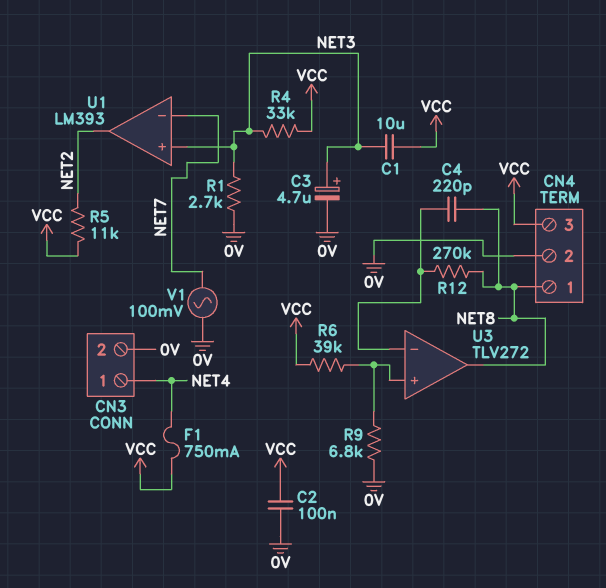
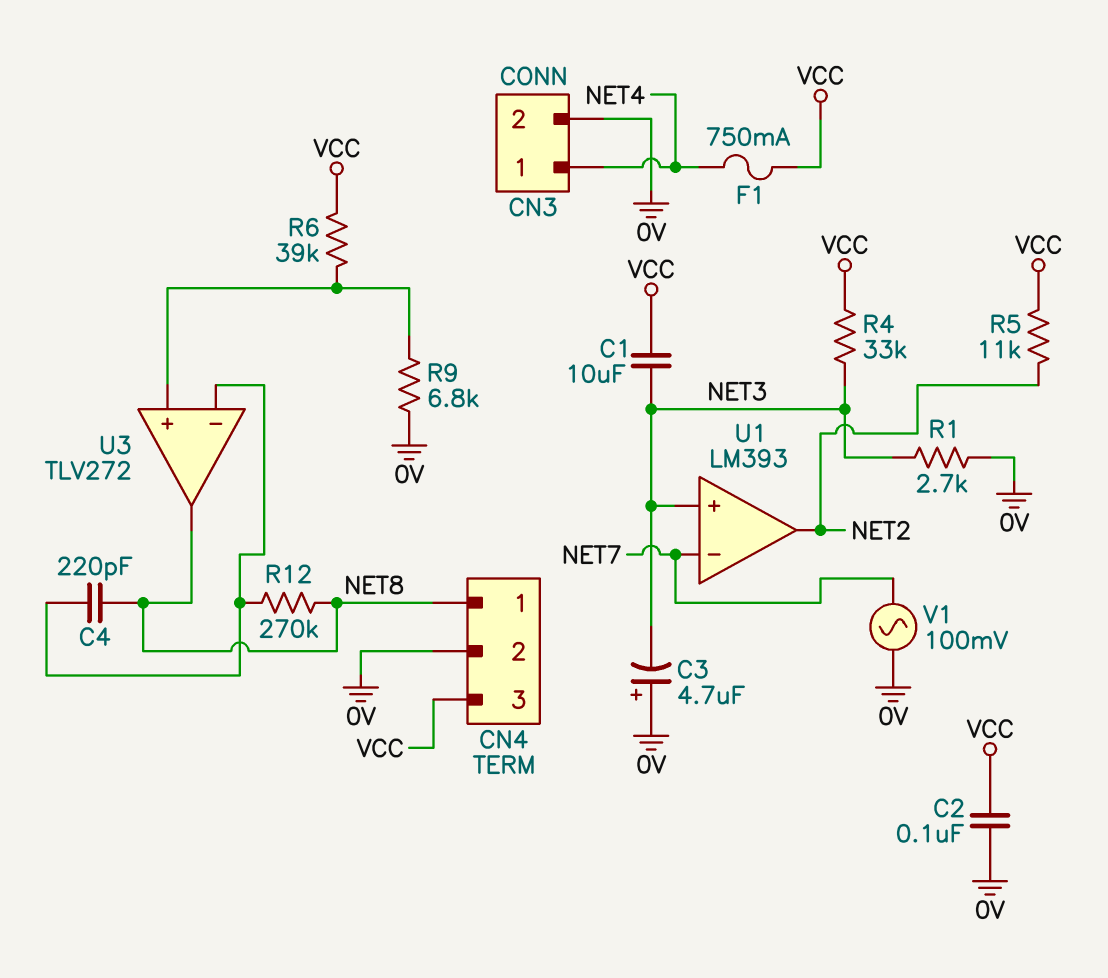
C3: 4.7uF (plus NET3, minus 0V) -> 4.7uF (plus 0V, minus NET3)

